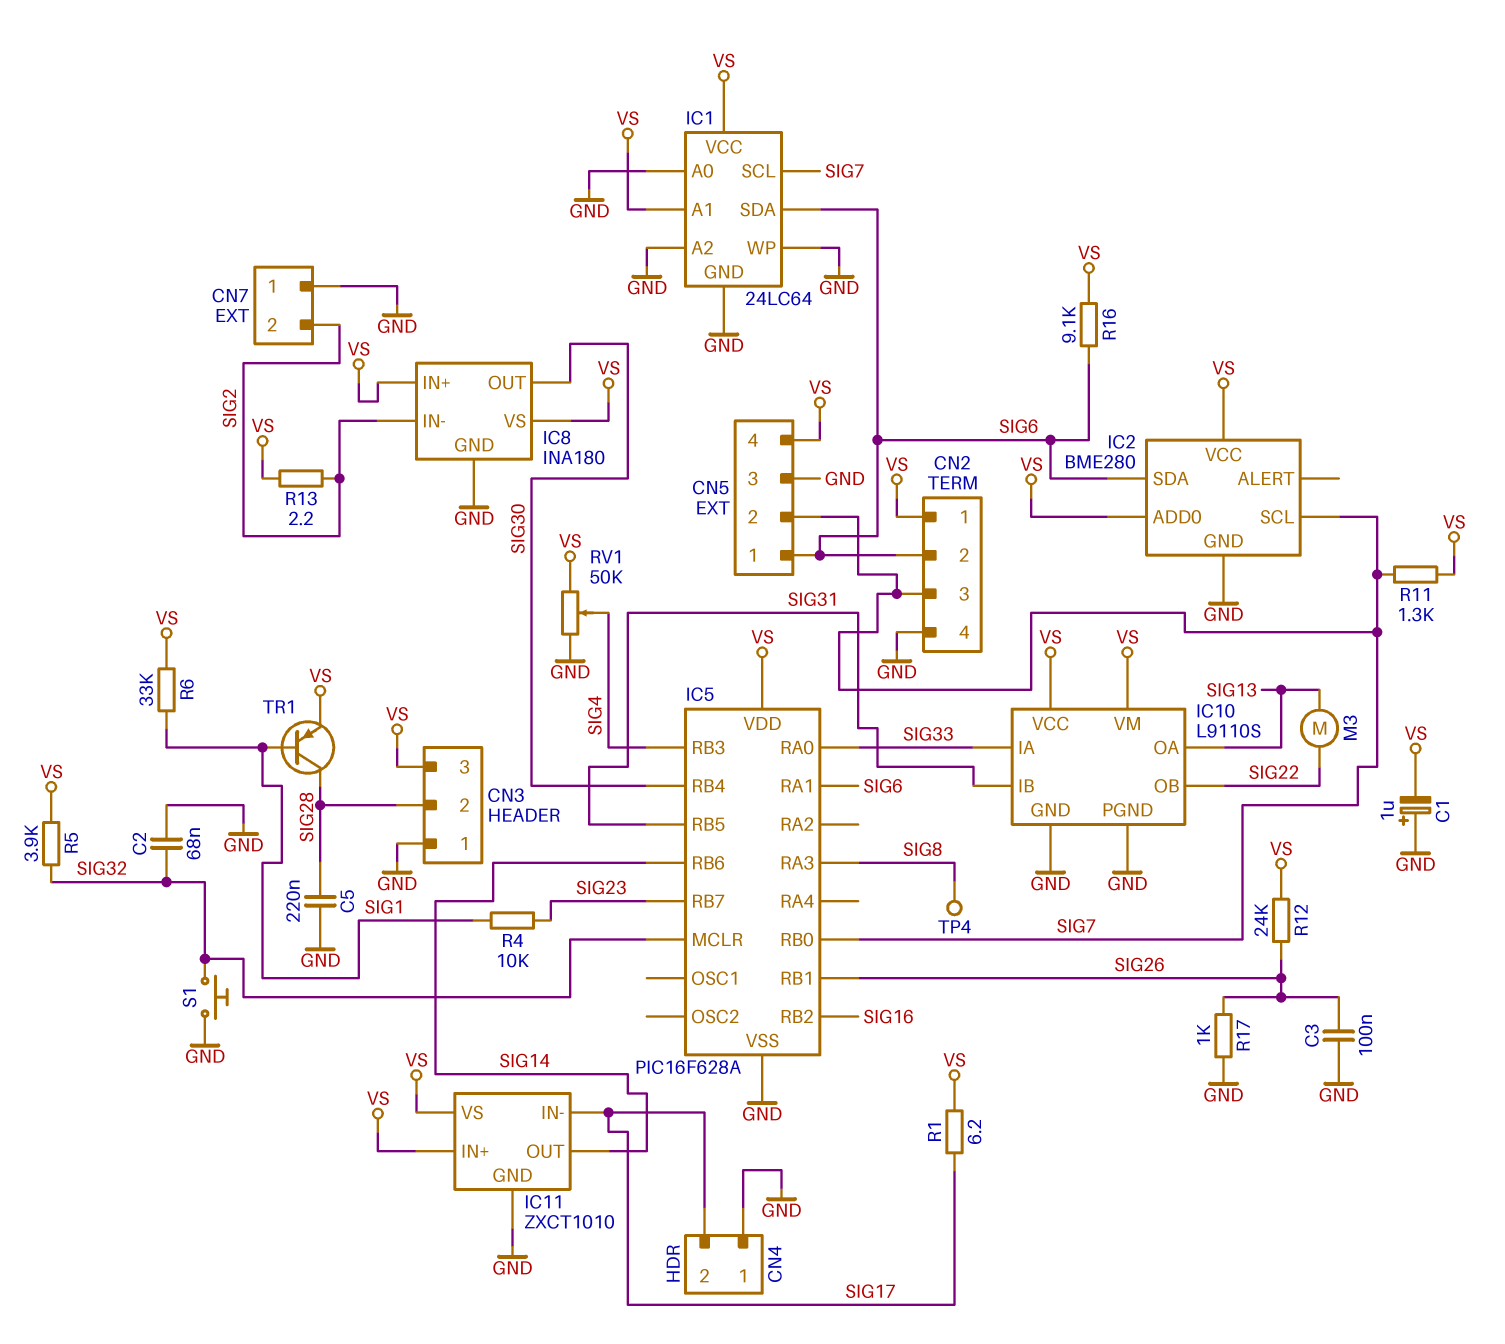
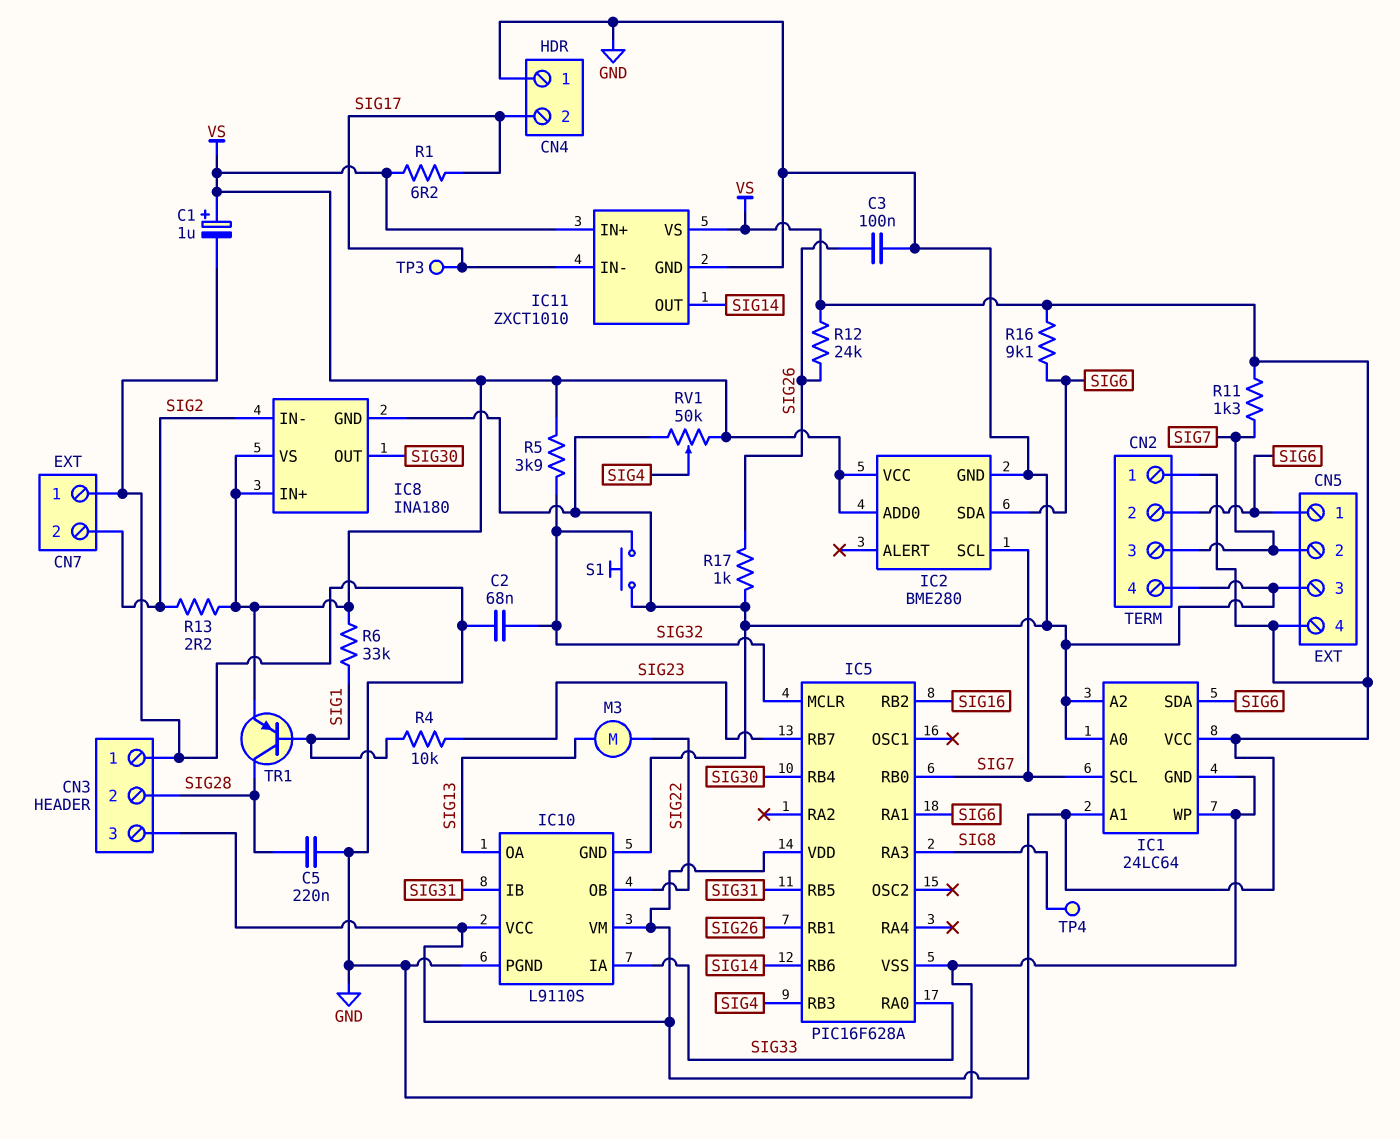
C1: 1uF (plus GND, minus VS) -> 1uF (plus VS, minus GND)
TP3: none -> test point (SIG17)

